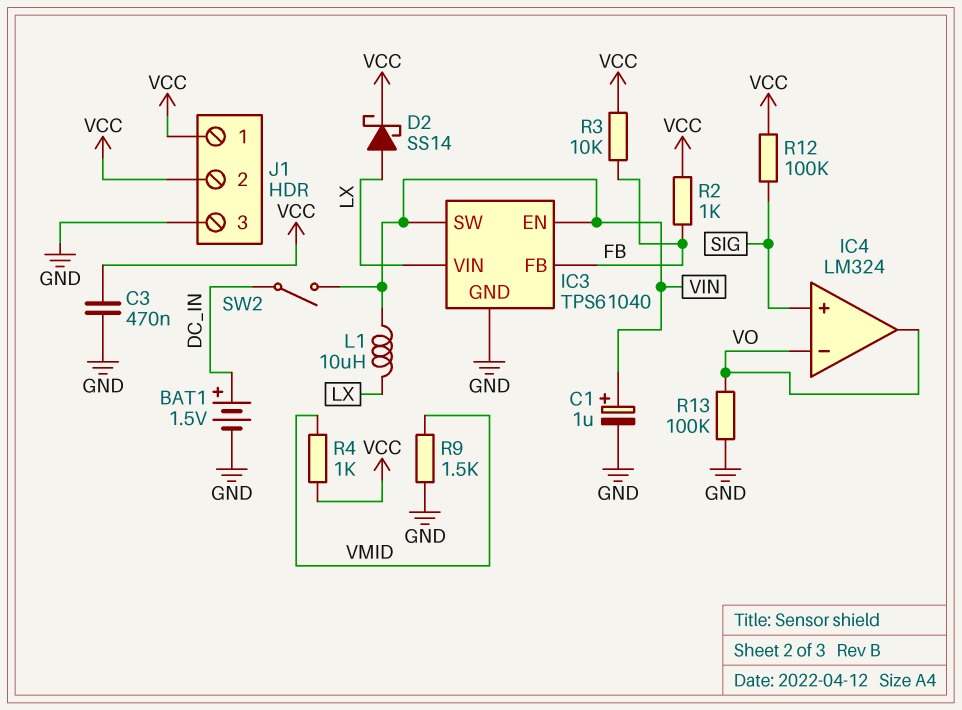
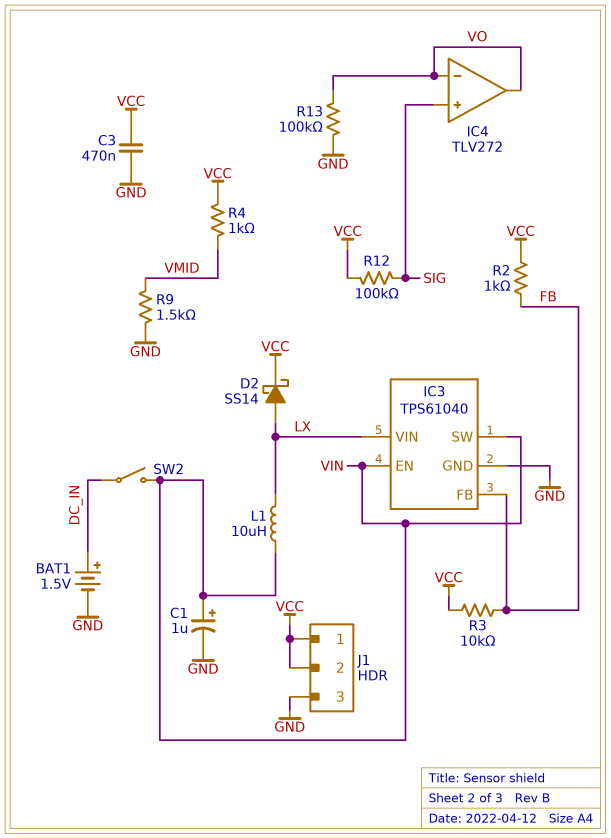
IC4: LM324 -> TLV272

